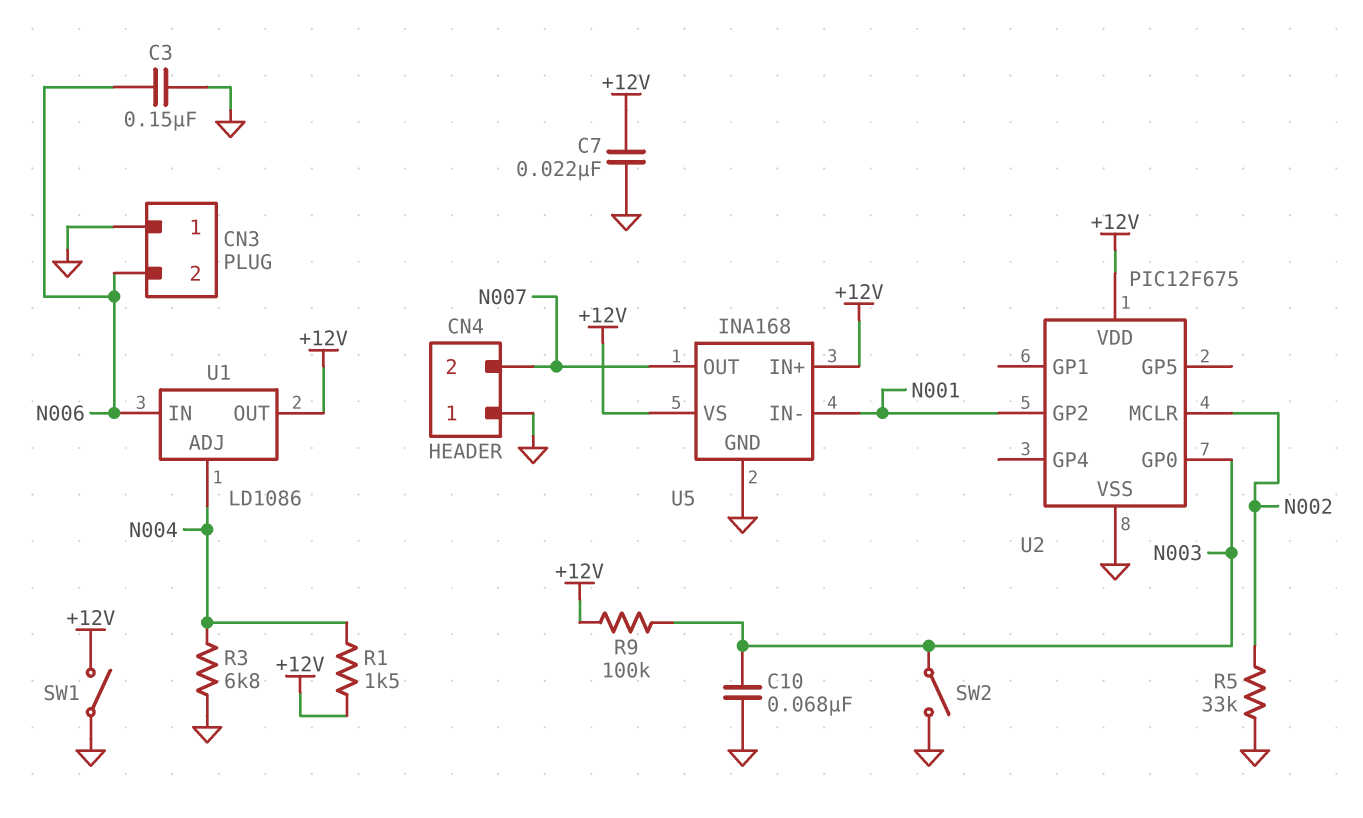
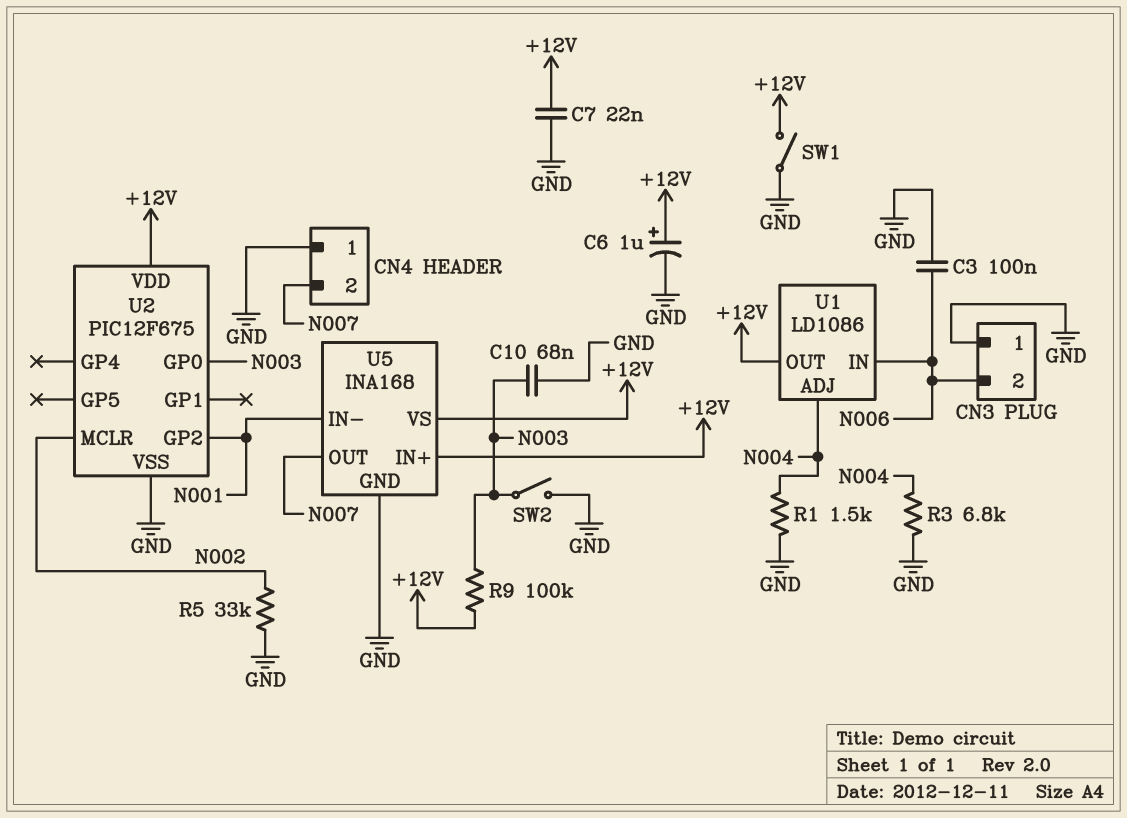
C3: 150nF (GND, N006) -> 100nF (GND, N006)
C6: none -> 1uF (plus +12V, minus GND)
R1: 1.5k (+12V, N004) -> 1.5k (GND, N004)

